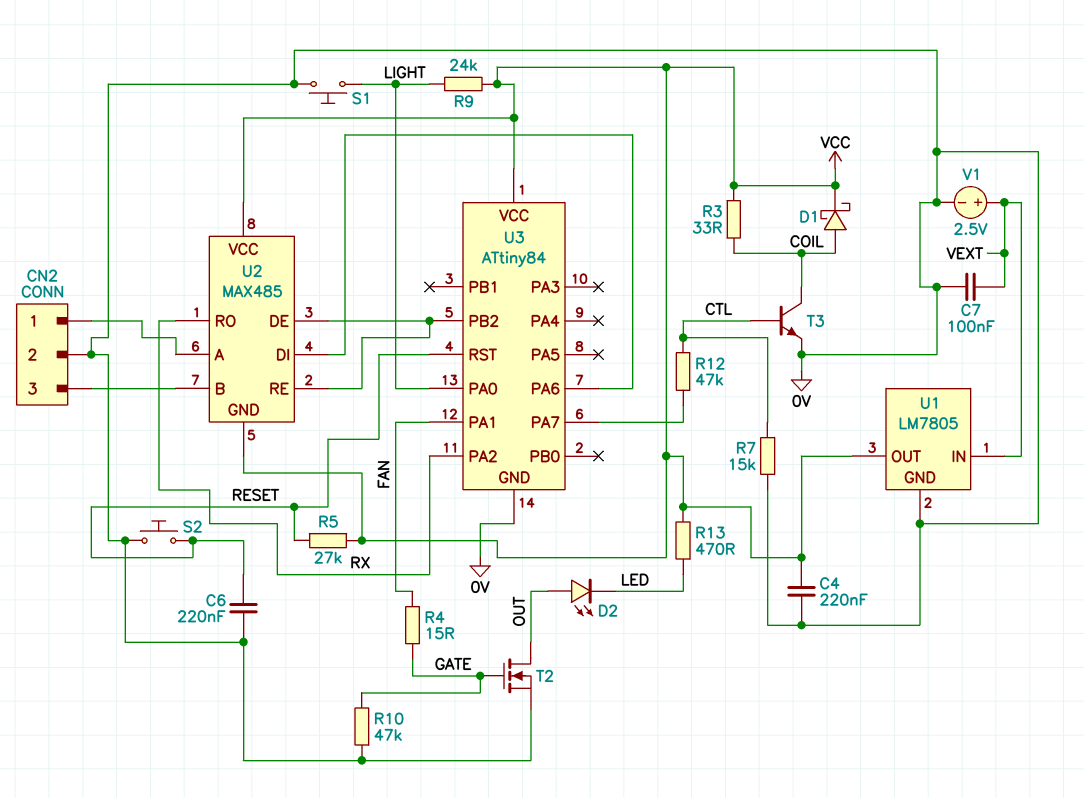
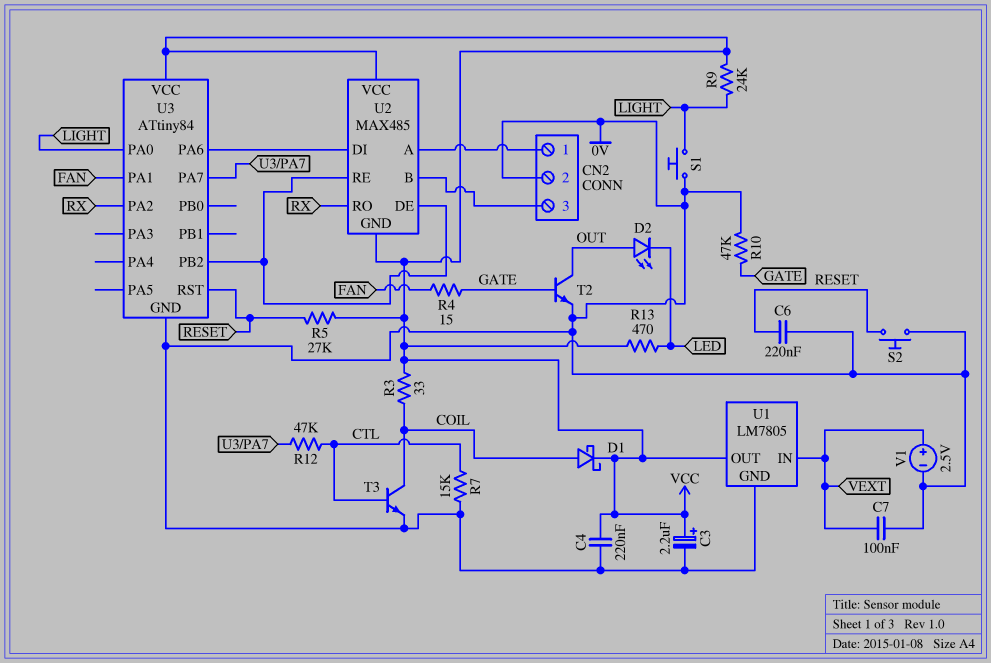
C3: none -> 2.2uF (plus VCC, minus 0V)
T2: NMOS (G GATE, D OUT, S 0V) -> NPN (B GATE, C OUT, E 0V)

